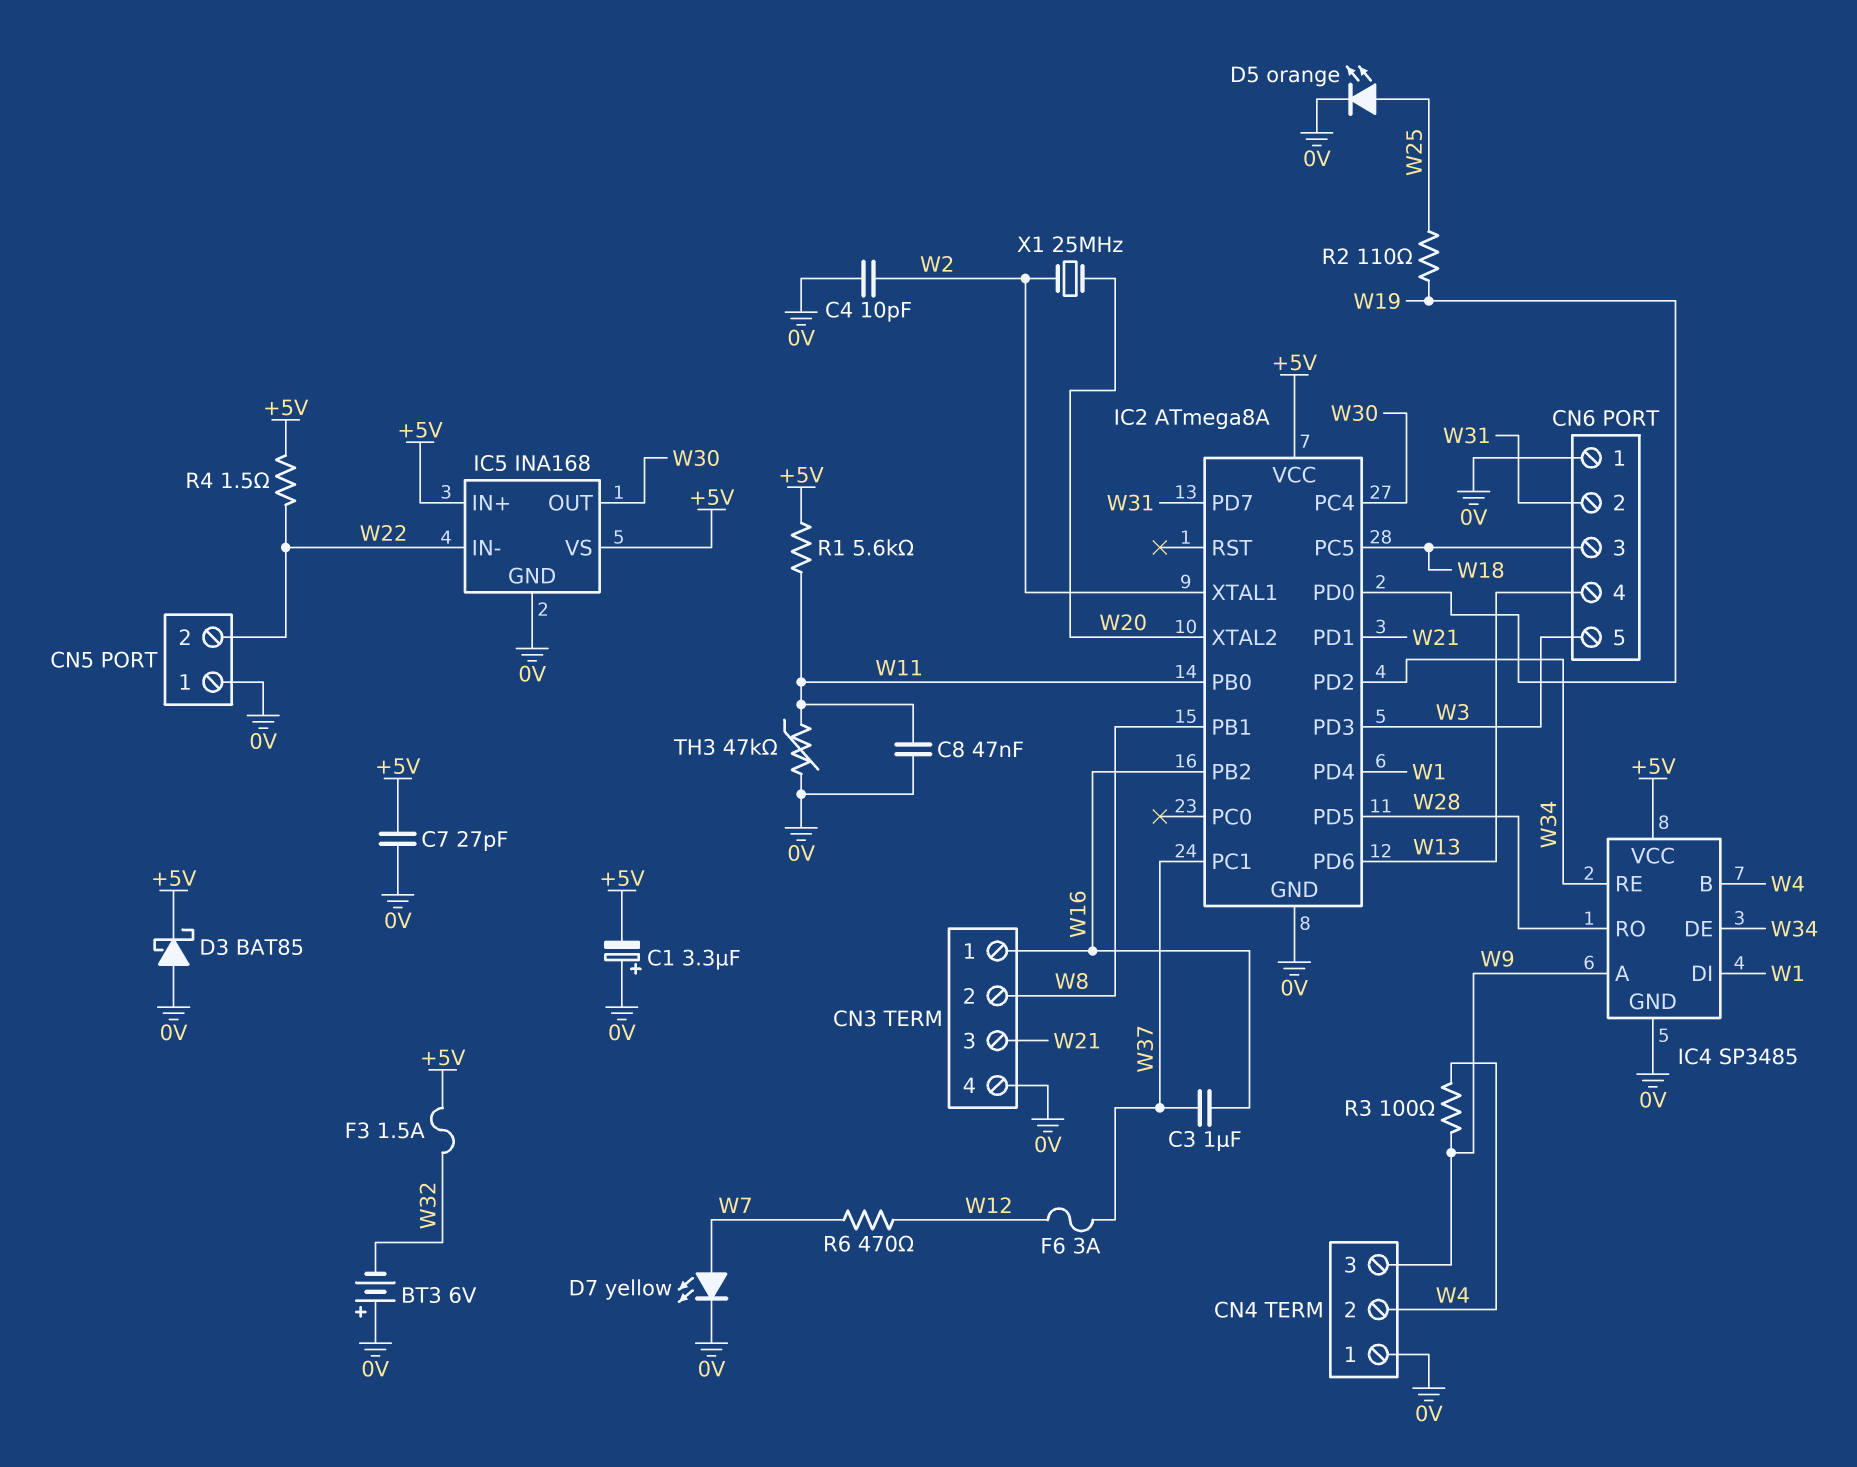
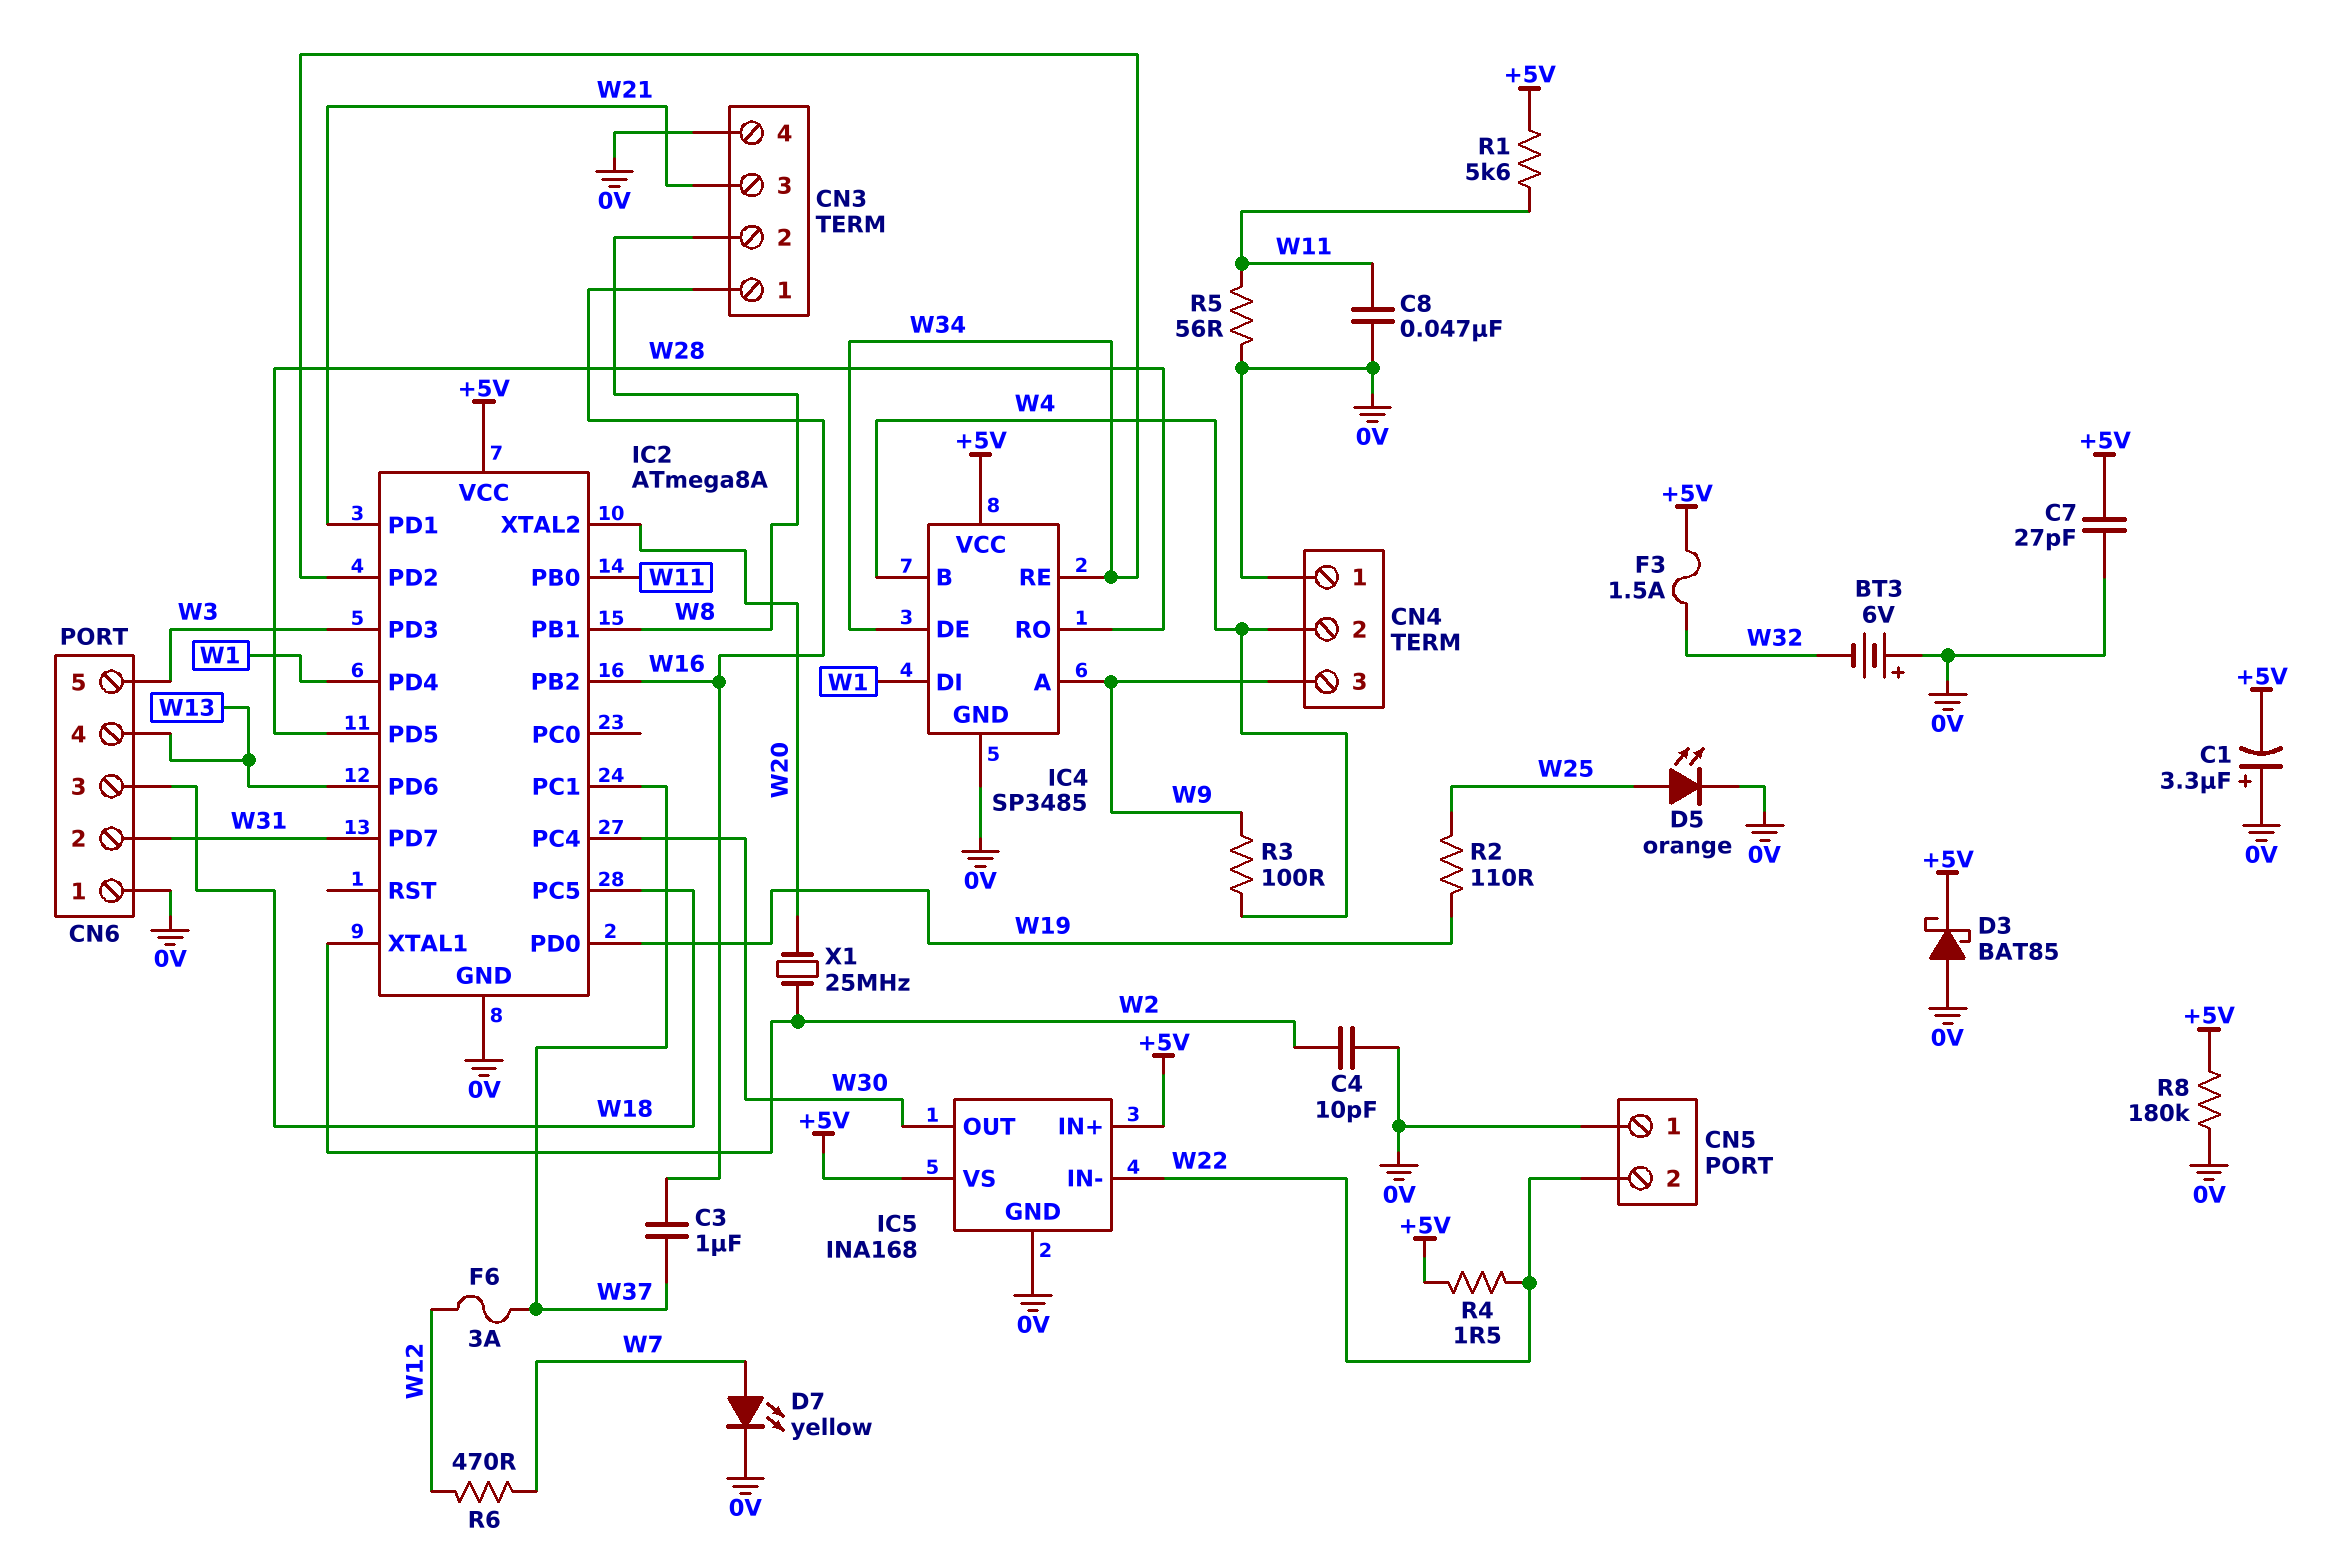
R5: none -> 56 (0V, W11)
R8: none -> 180k (+5V, 0V)
TH3: 47k (0V, W11) -> none

